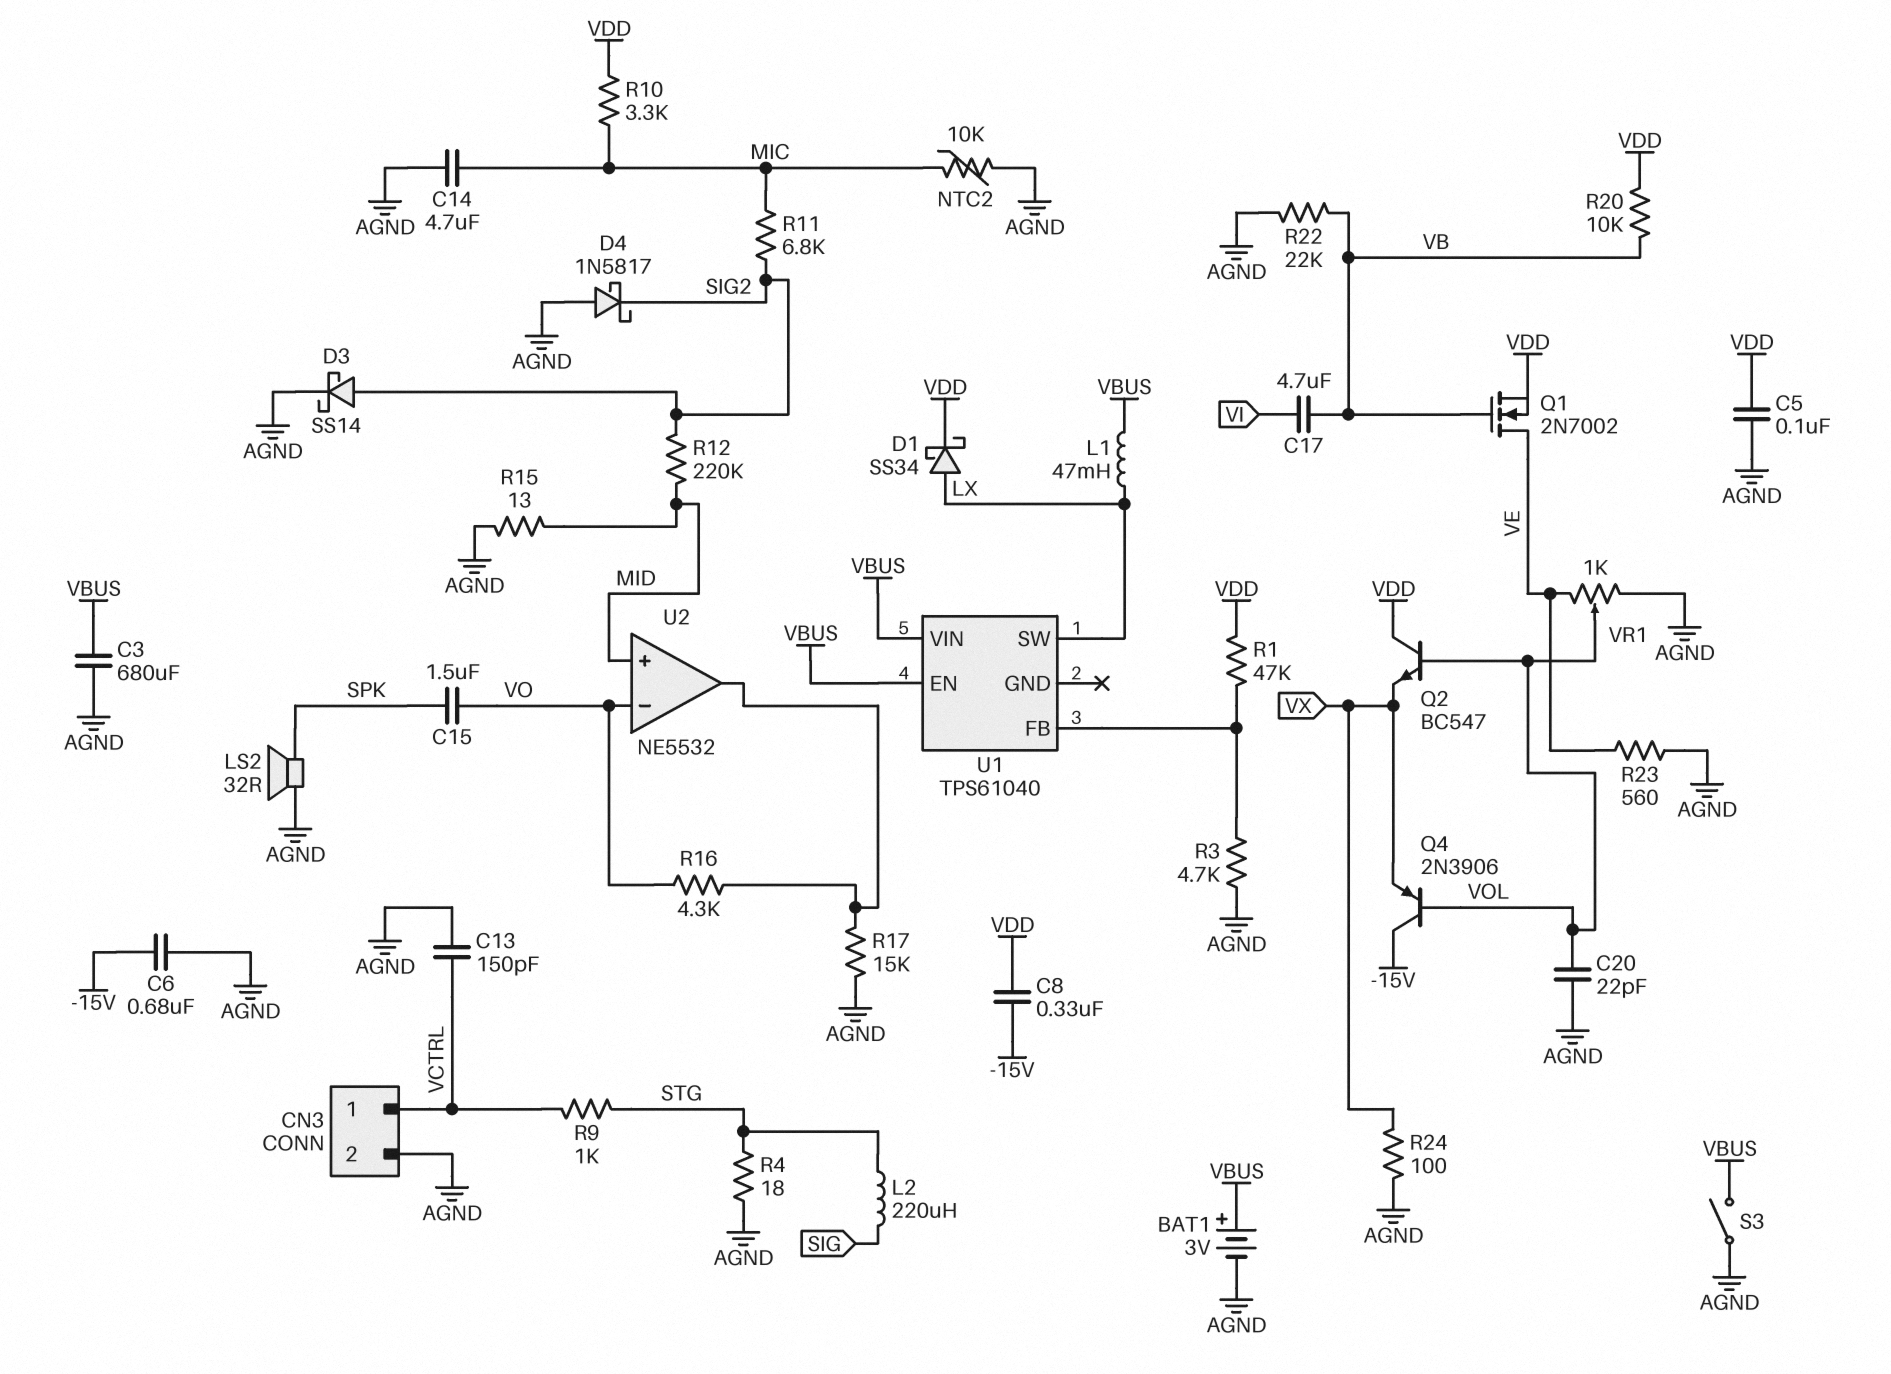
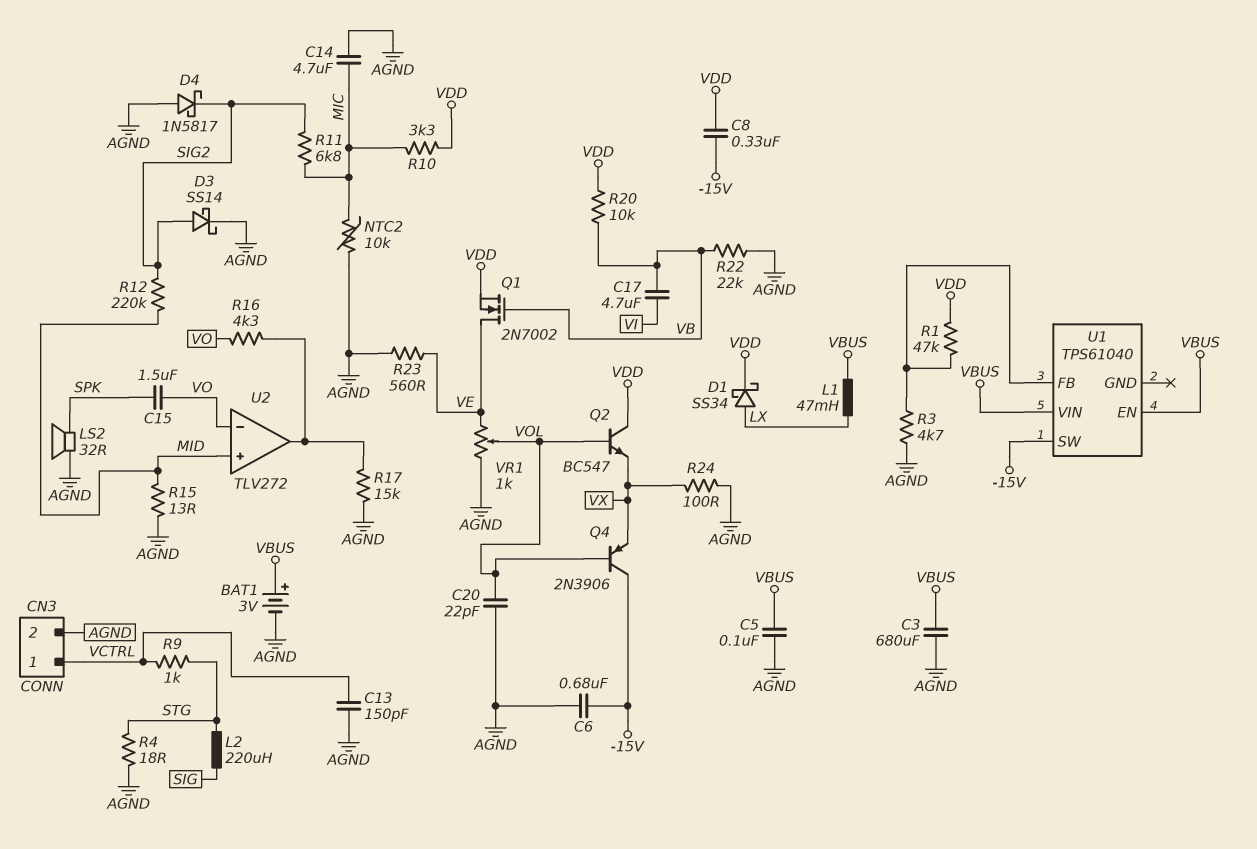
C5: 100nF (AGND, VDD) -> 100nF (AGND, VBUS)
S3: switch (AGND, VBUS) -> none
U1 pin SW: LX -> -15V
U2: NE5532 -> TLV272

